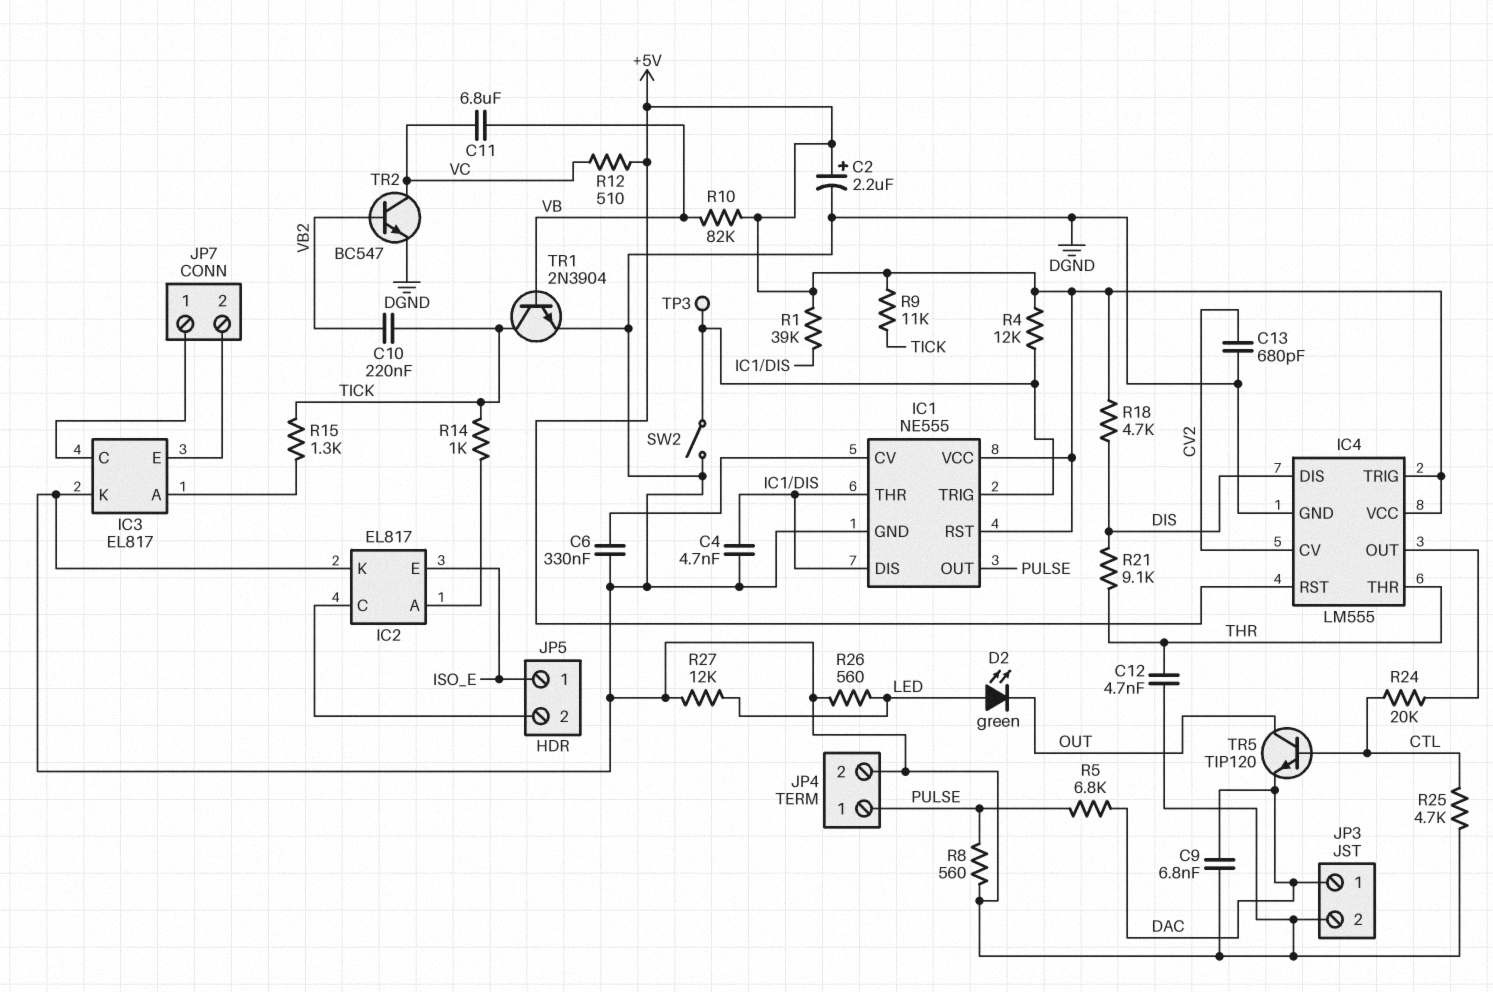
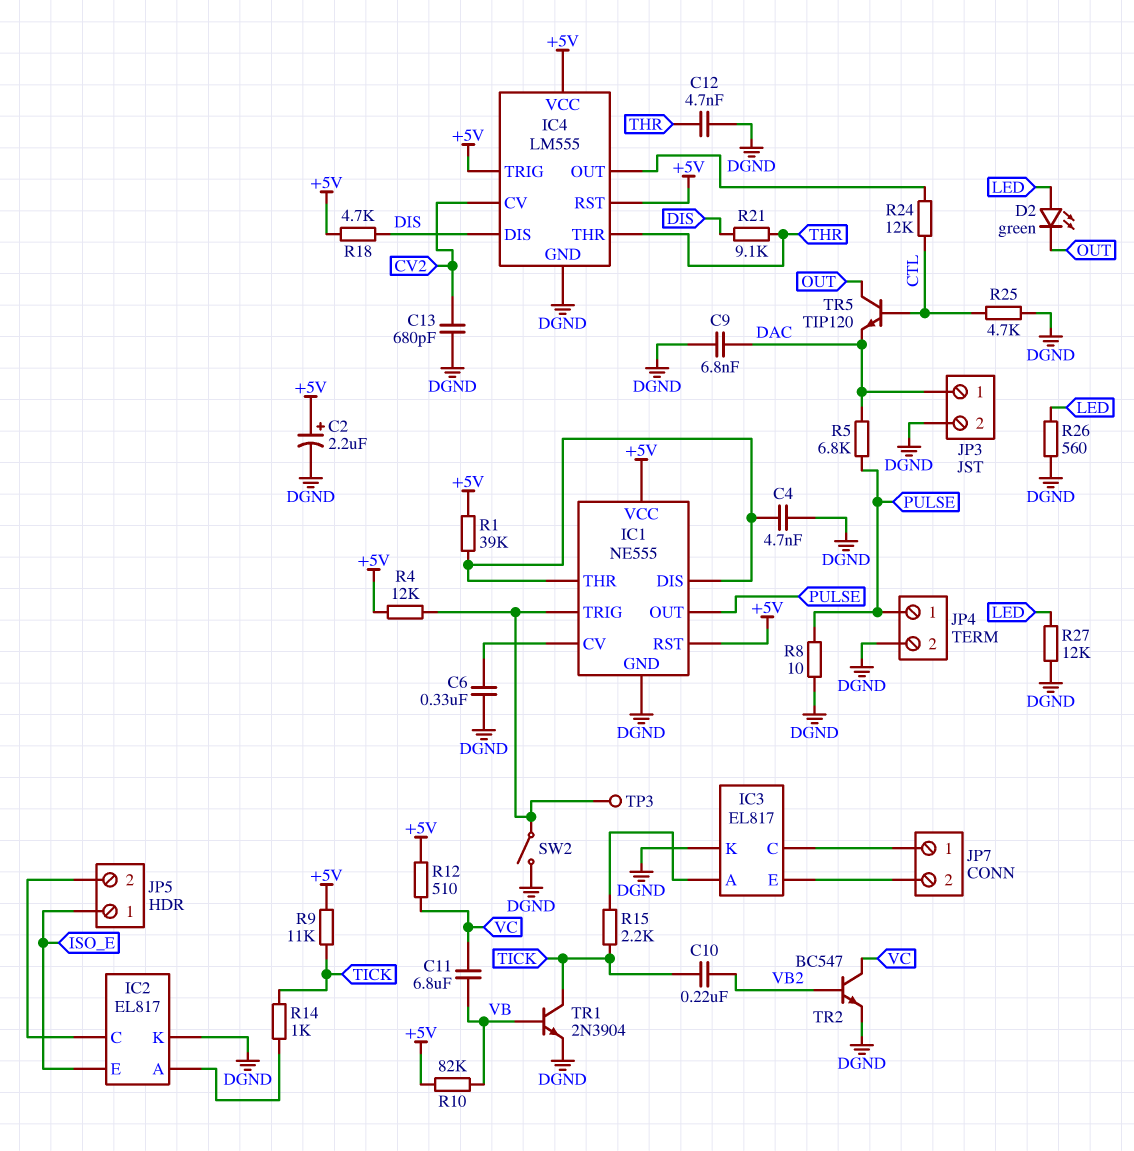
R8: 560 (DGND, PULSE) -> 10 (DGND, PULSE)
R15: 1.3k (IC3/A, TICK) -> 2.2k (IC3/A, TICK)
R24: 20k (CTL, IC4/OUT) -> 12k (CTL, IC4/OUT)

